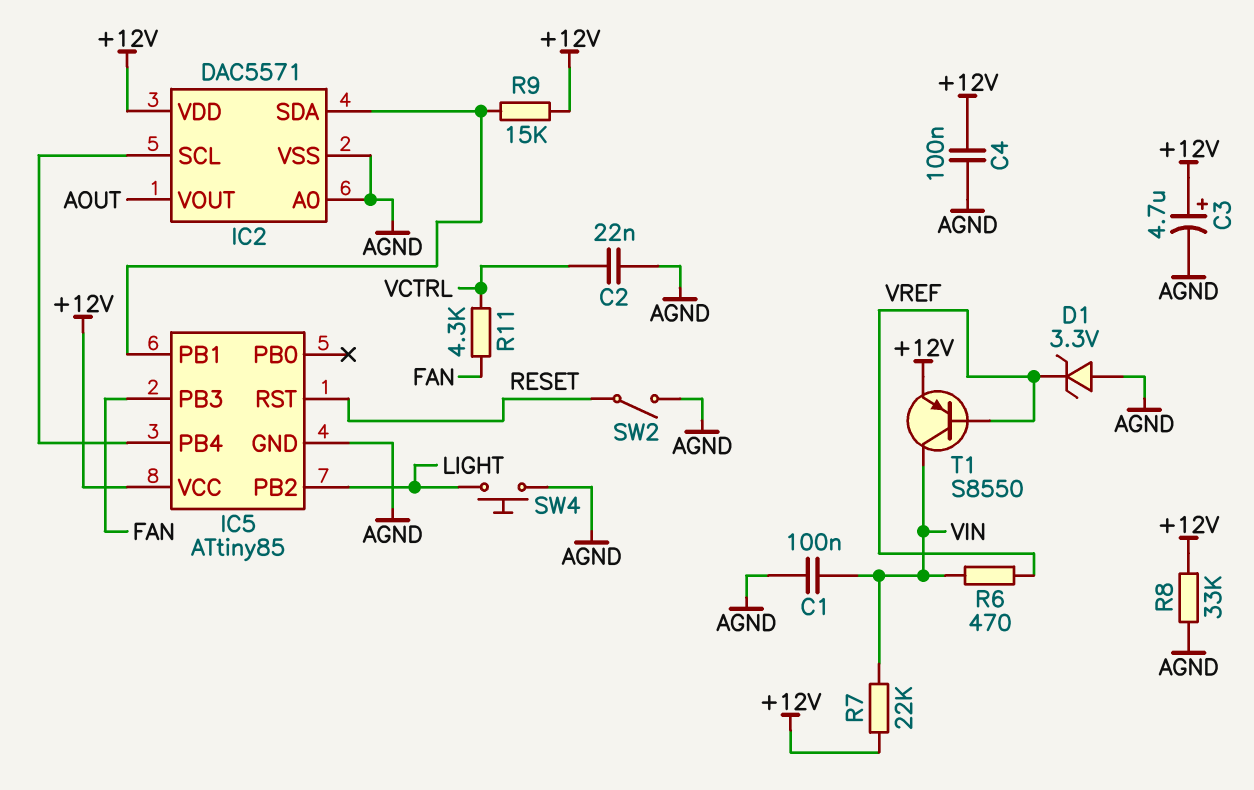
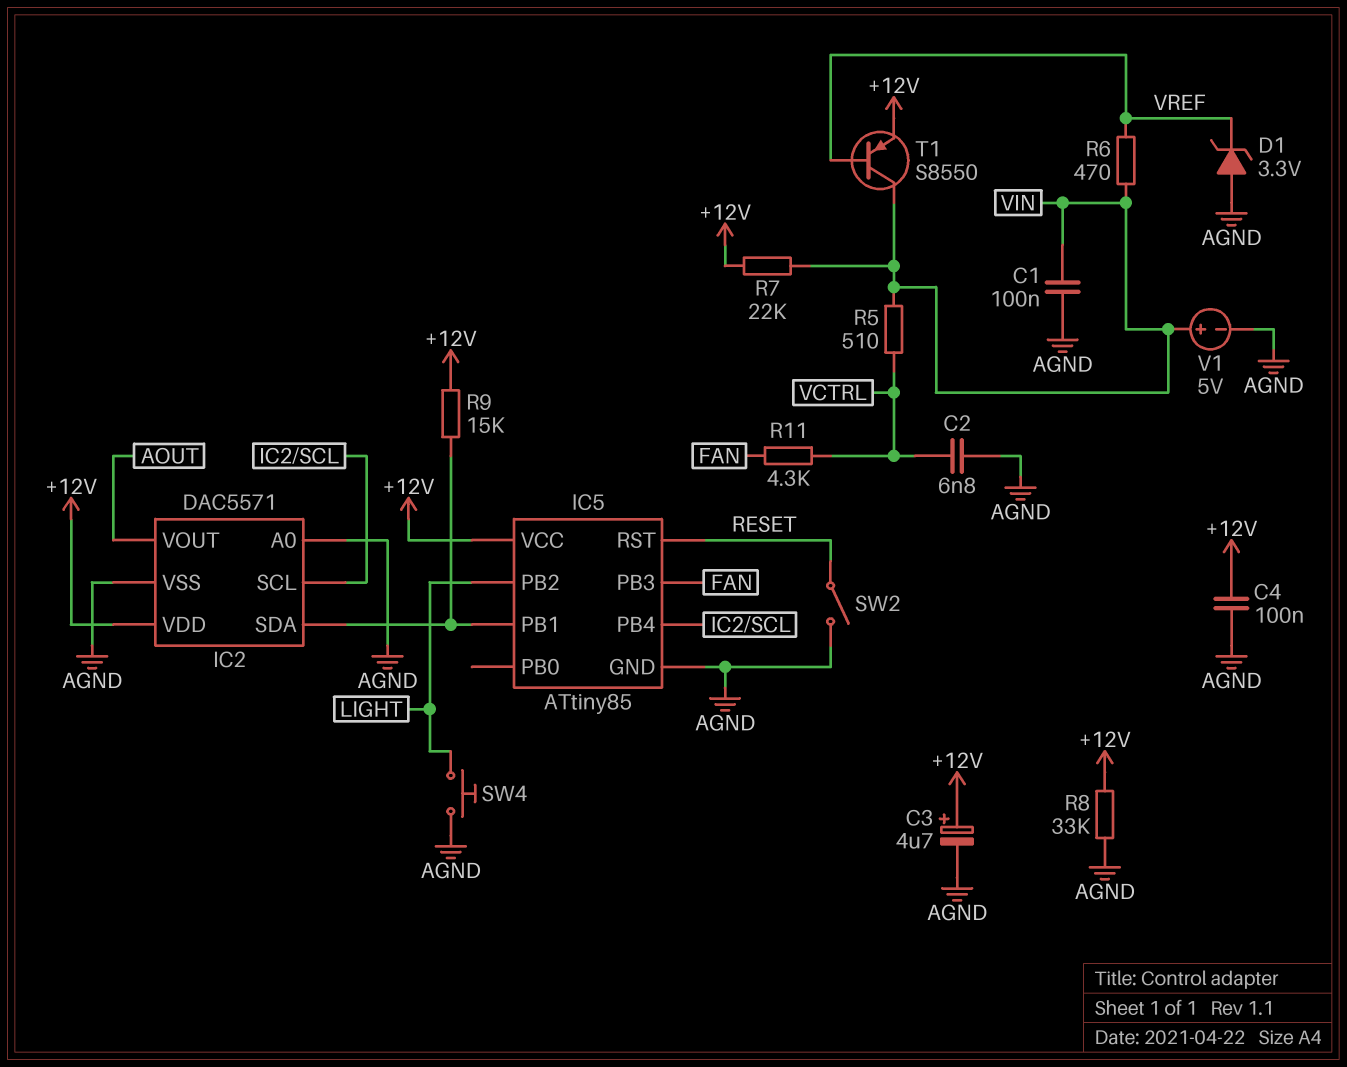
C2: 22nF (AGND, VCTRL) -> 6.8nF (AGND, VCTRL)
R5: none -> 510 (VCTRL, VIN)
V1: none -> 5V (plus VIN, minus AGND)

